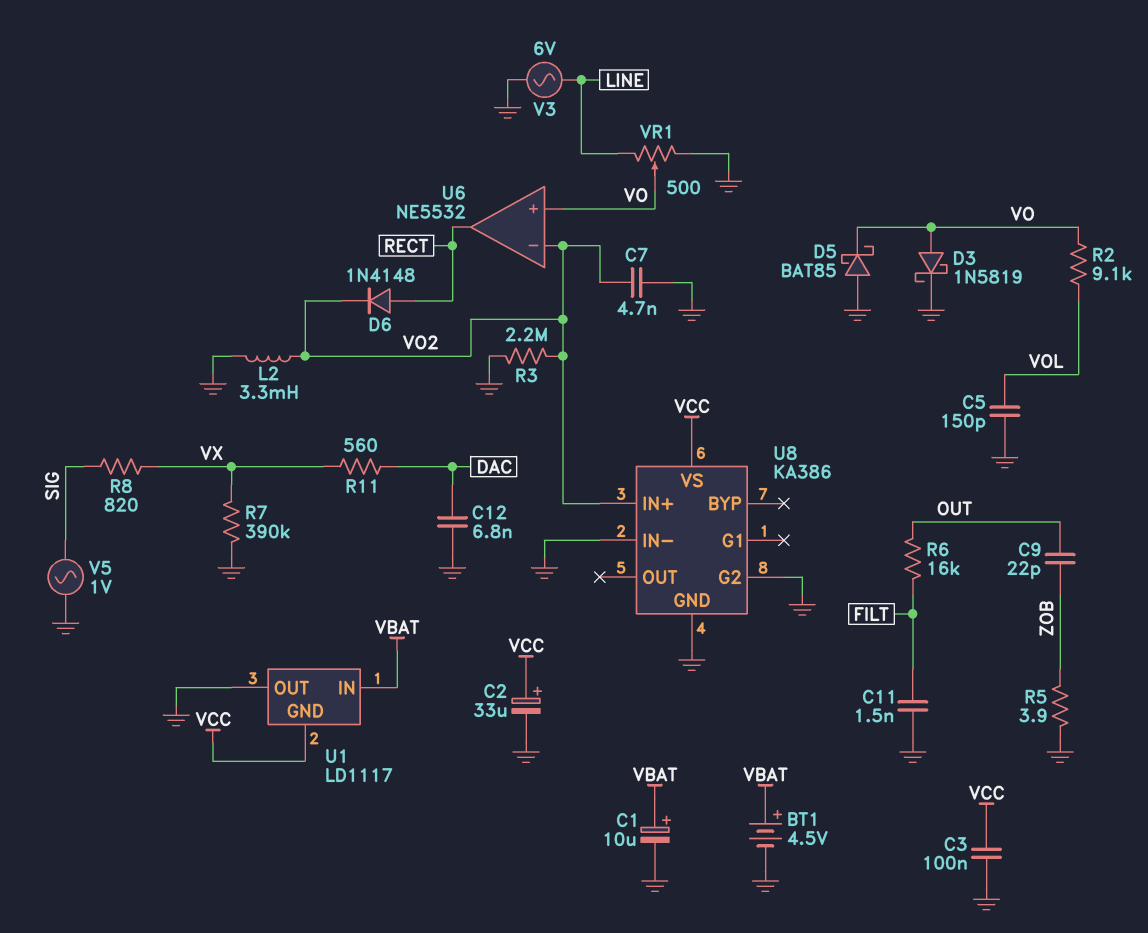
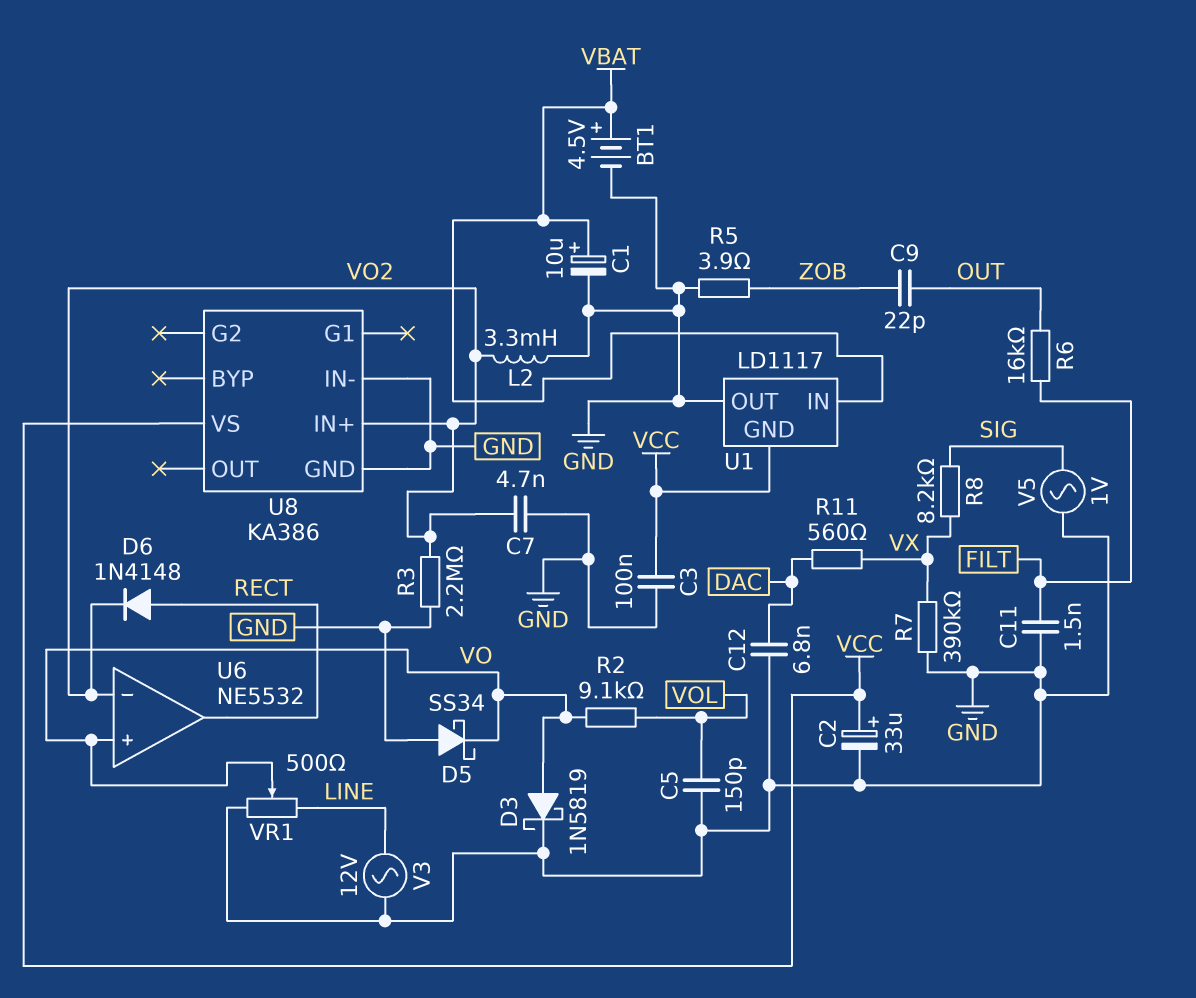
D5: schottky BAT85 (A GND, K VO) -> schottky SS34 (A GND, K VO)
R8: 820 (SIG, VX) -> 8.2k (SIG, VX)
U8 pin G2: GND -> none
V3: AC 6V (GND, LINE) -> AC 12V (GND, LINE)

